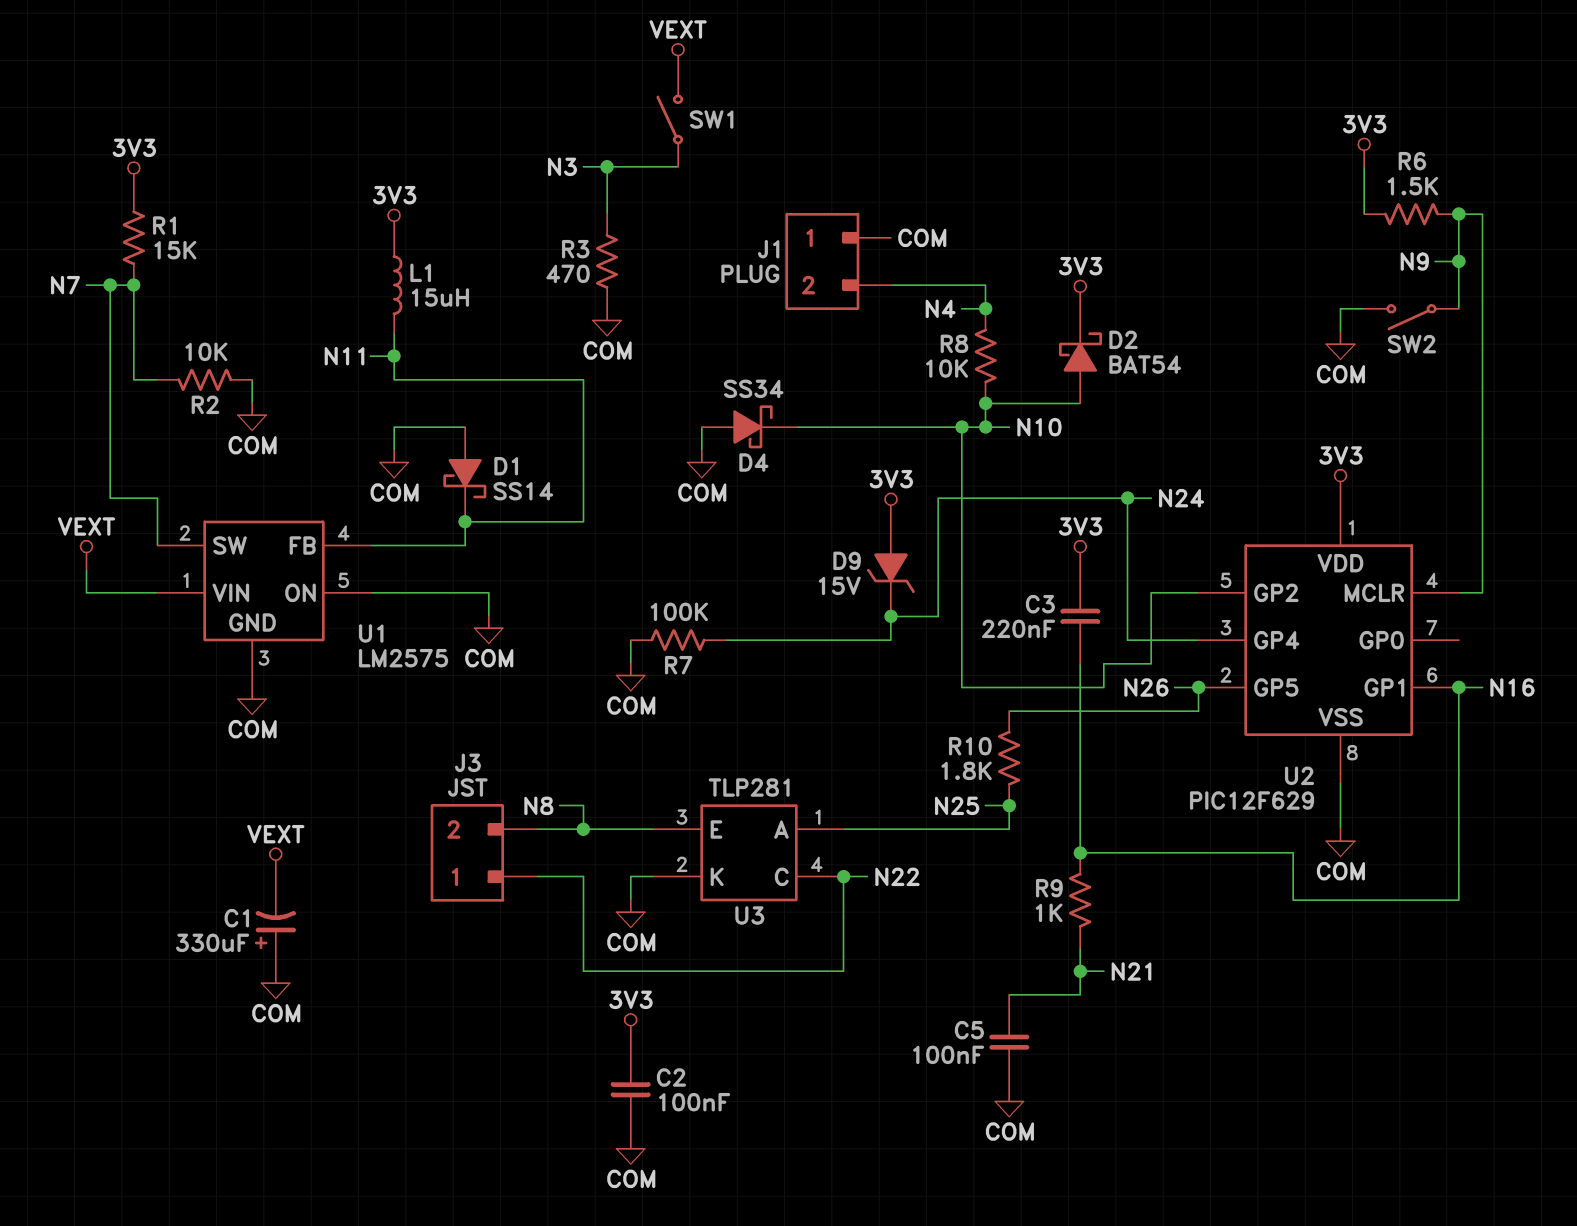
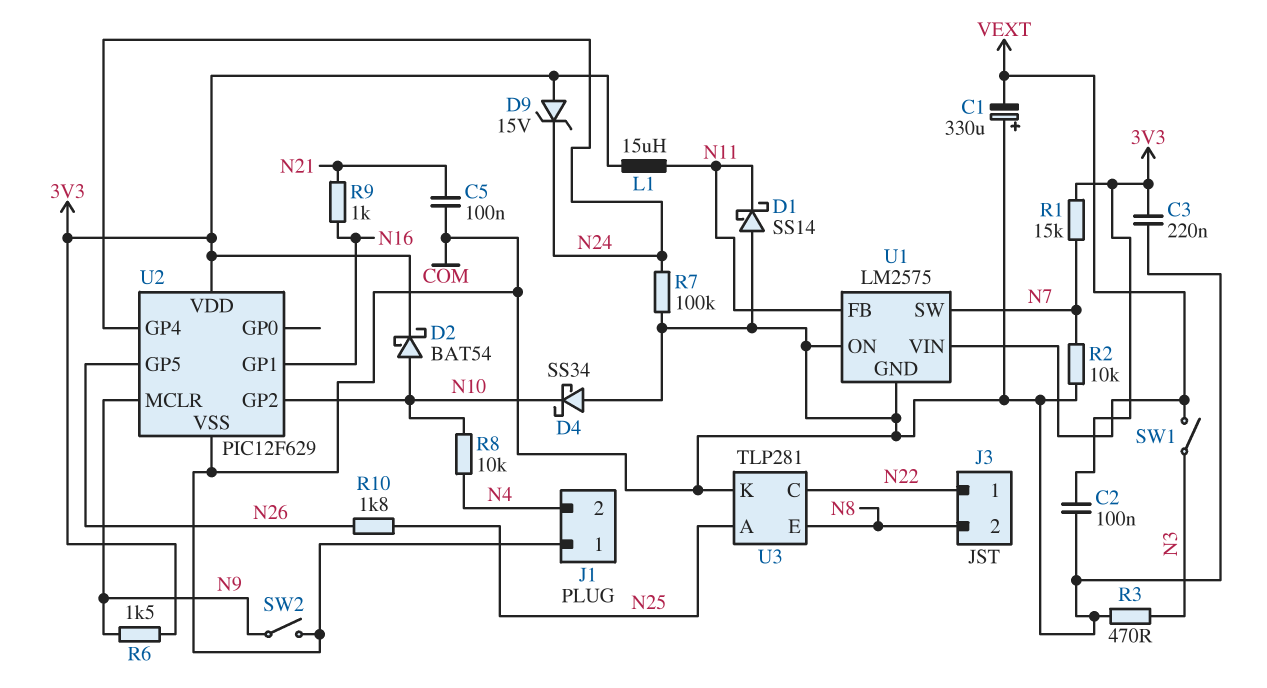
C3: 220nF (3V3, N16) -> 220nF (3V3, COM)

